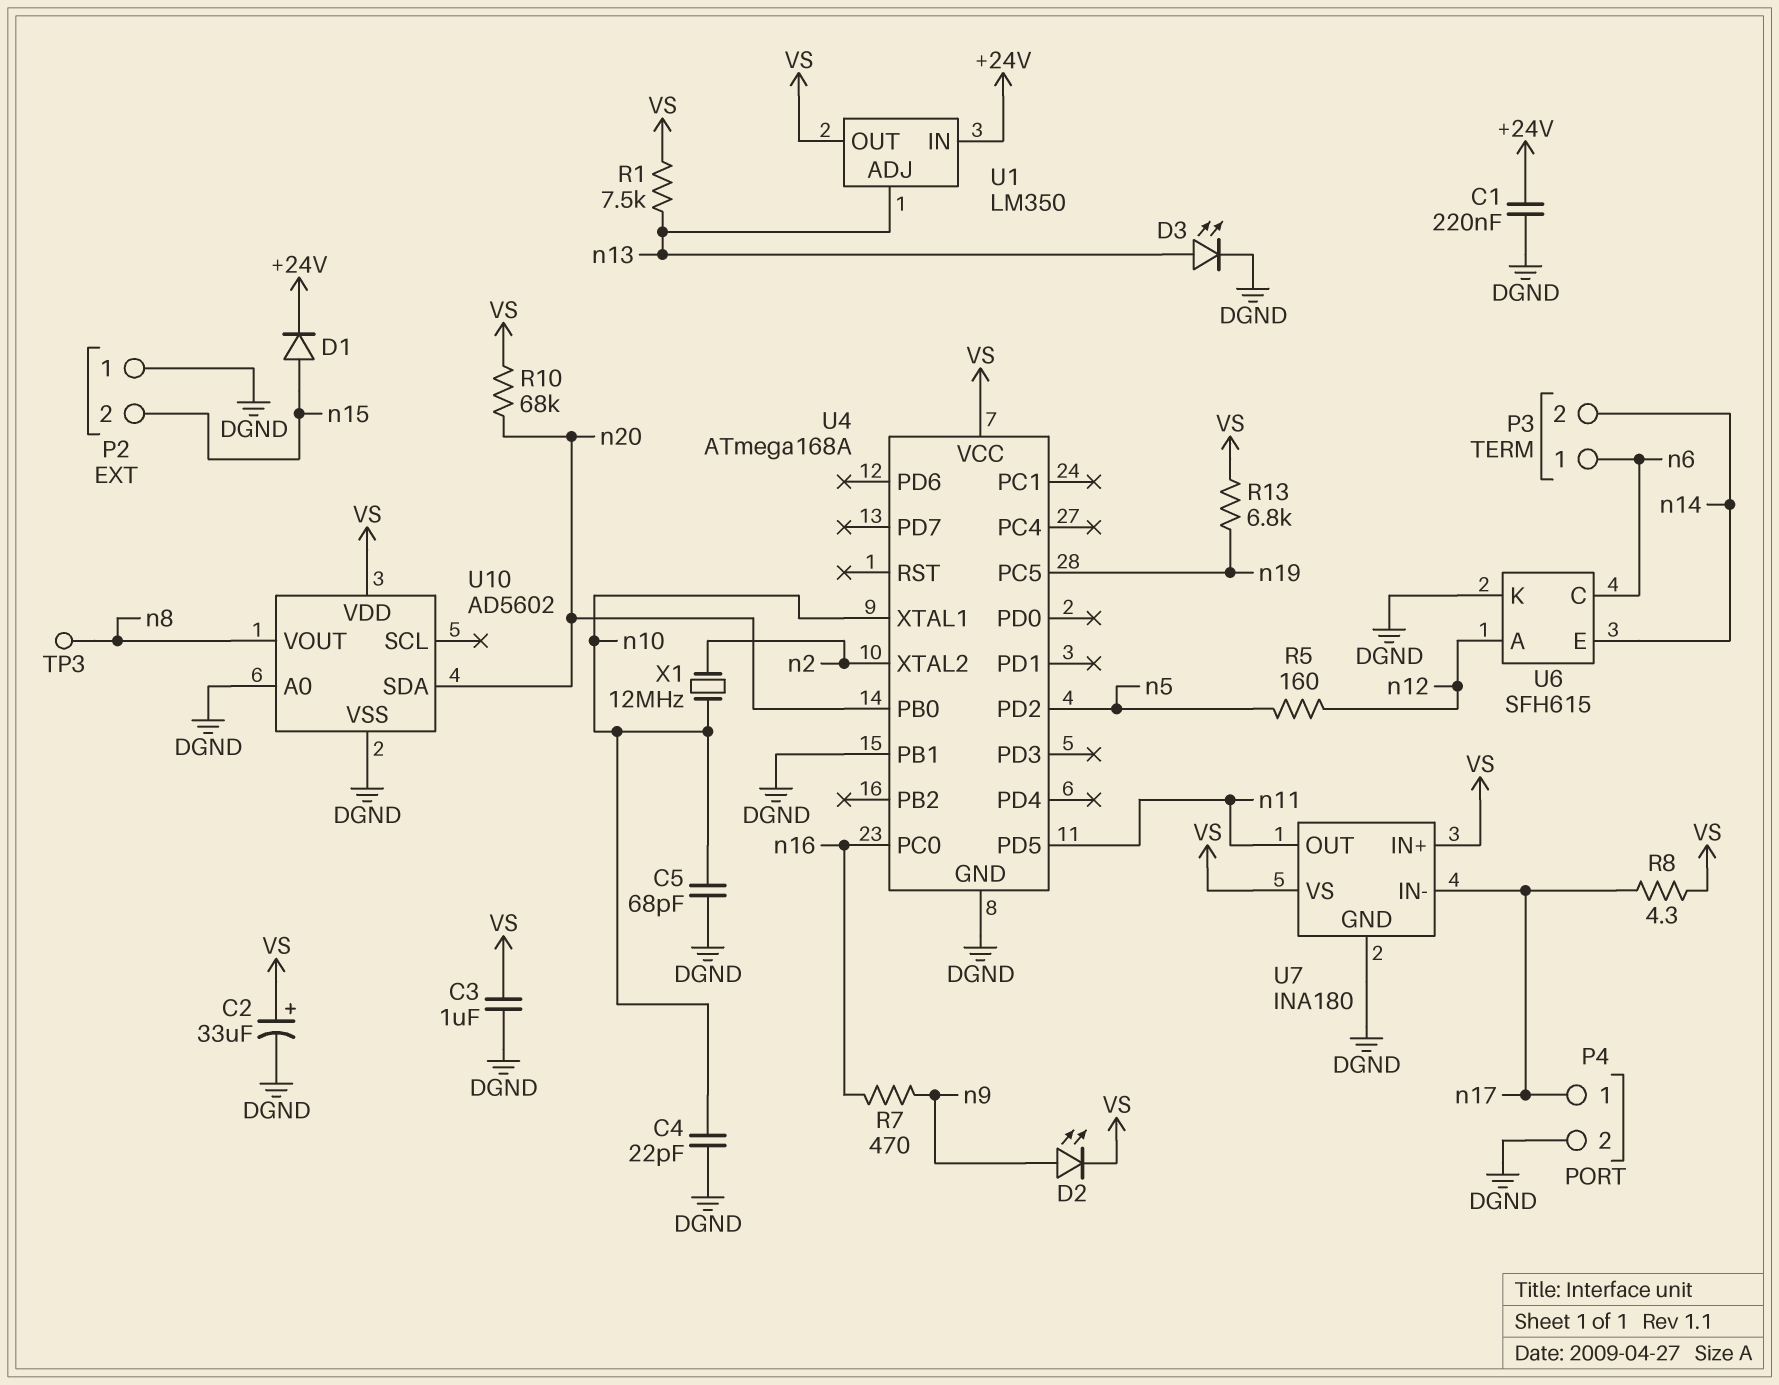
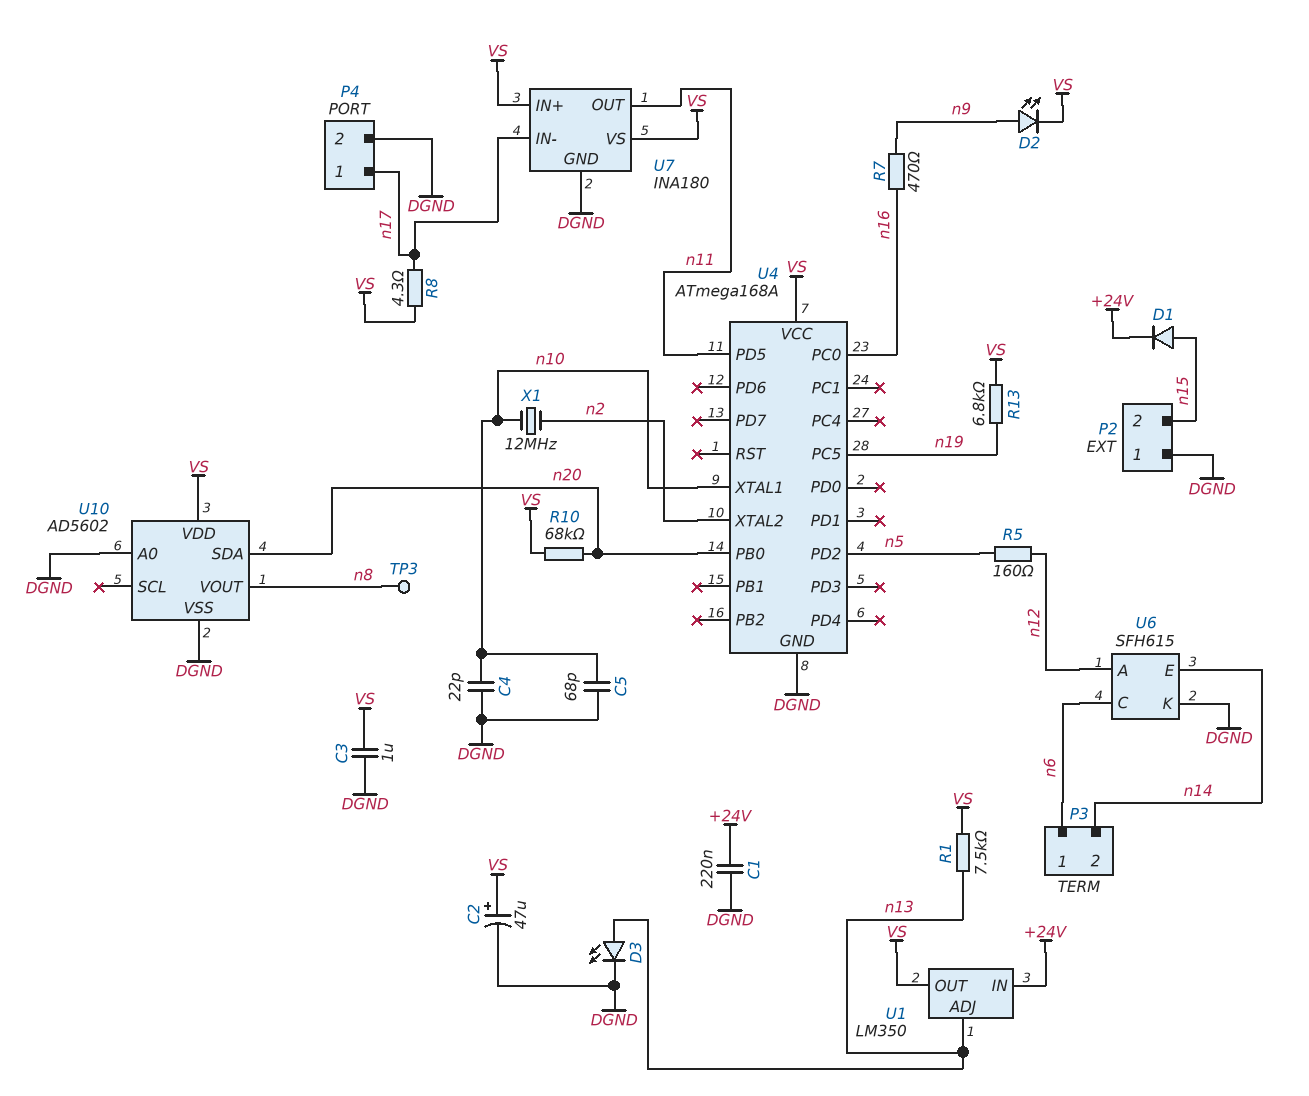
C2: 33uF (plus VS, minus DGND) -> 47uF (plus VS, minus DGND)
U4 pin PB1: DGND -> none

